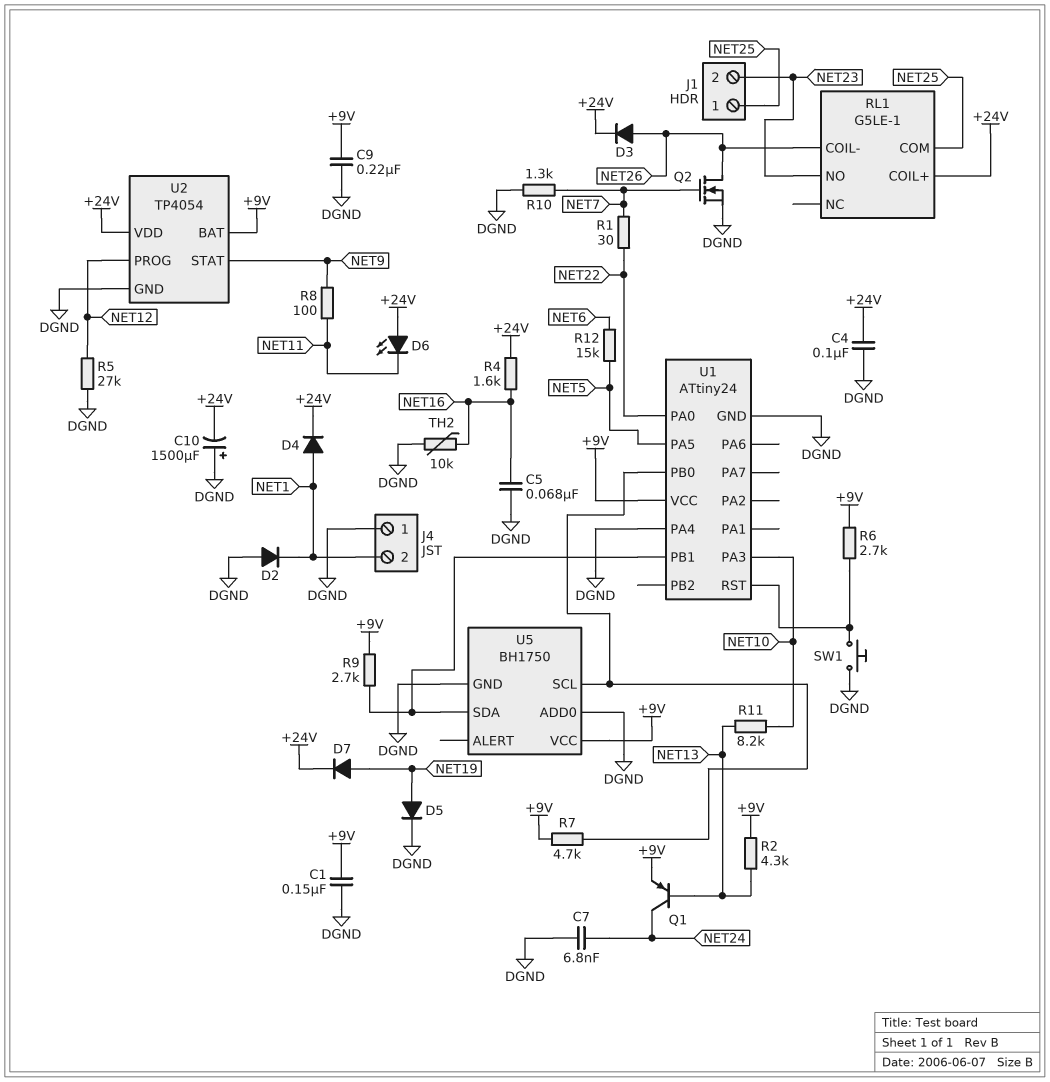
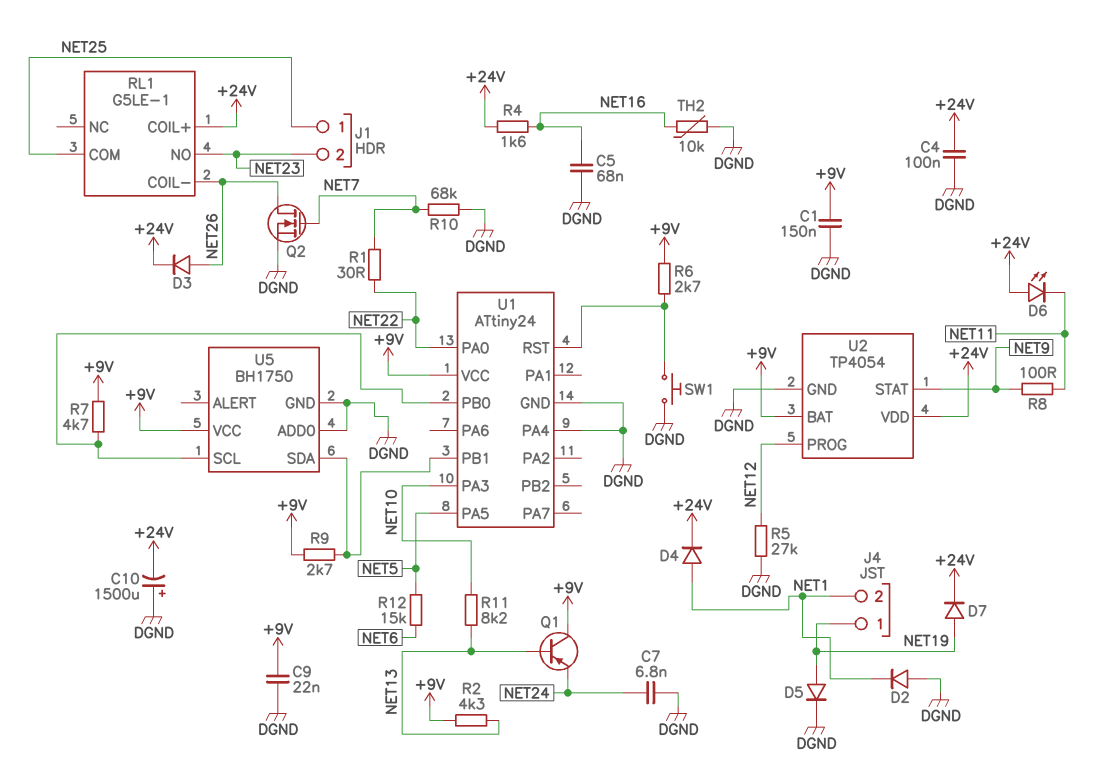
C9: 220nF (+9V, DGND) -> 22nF (+9V, DGND)
J4 pin 1: DGND -> NET19
Q1: PNP (B NET13, C NET24, E +9V) -> PNP (B NET13, C +9V, E NET24)
R10: 1.3k (DGND, NET7) -> 68k (DGND, NET7)

